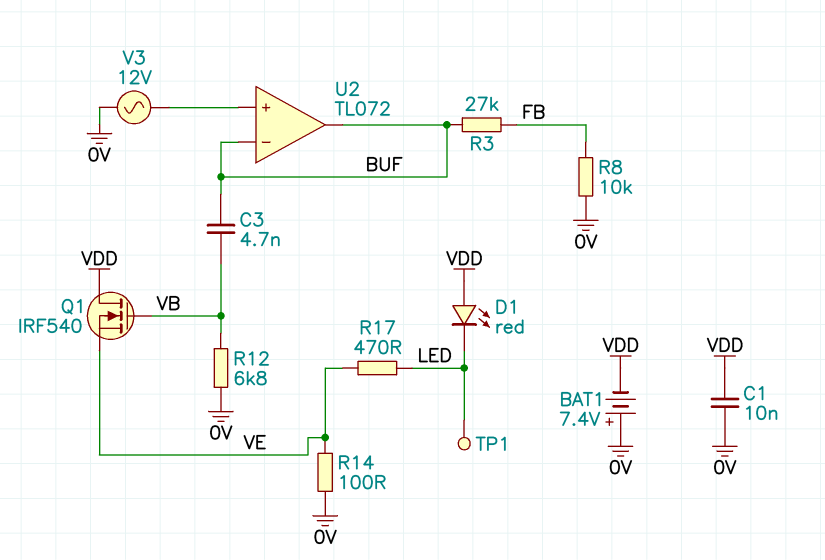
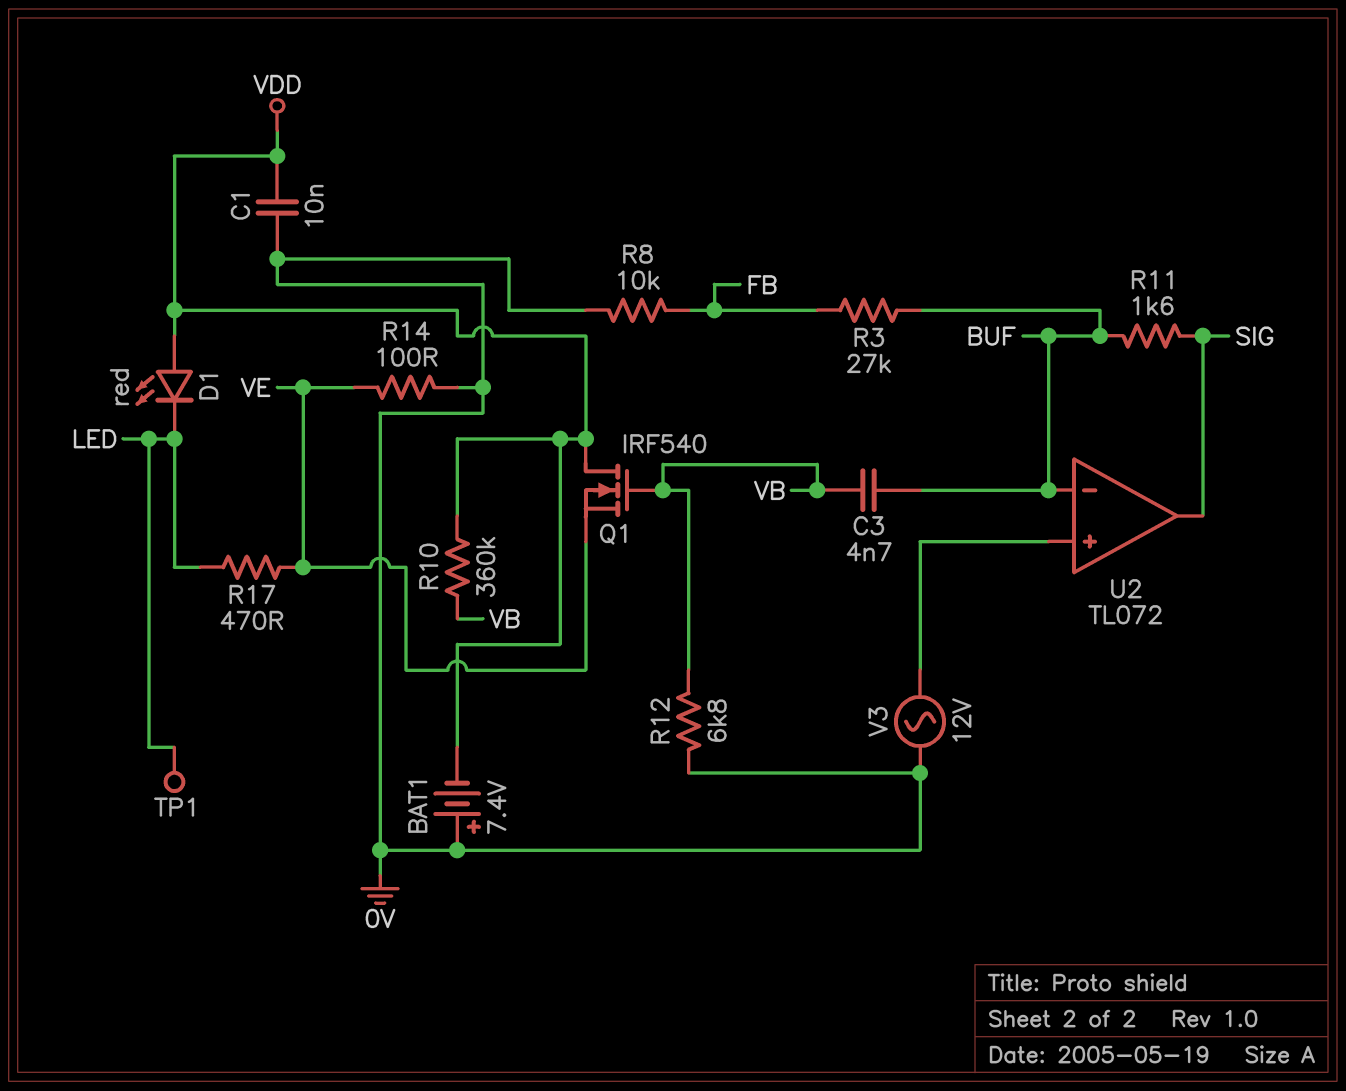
R10: none -> 360k (VB, VDD)
R11: none -> 1.6k (BUF, SIG)
U2 pin out: BUF -> SIG

